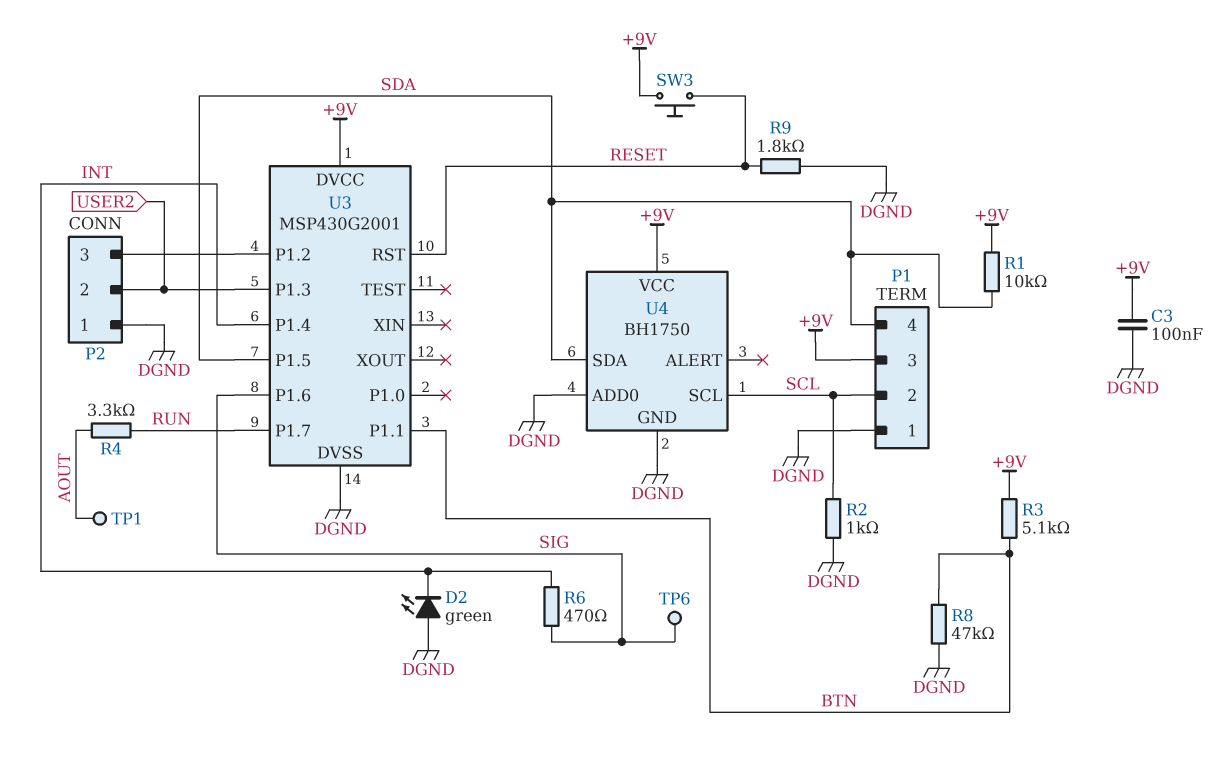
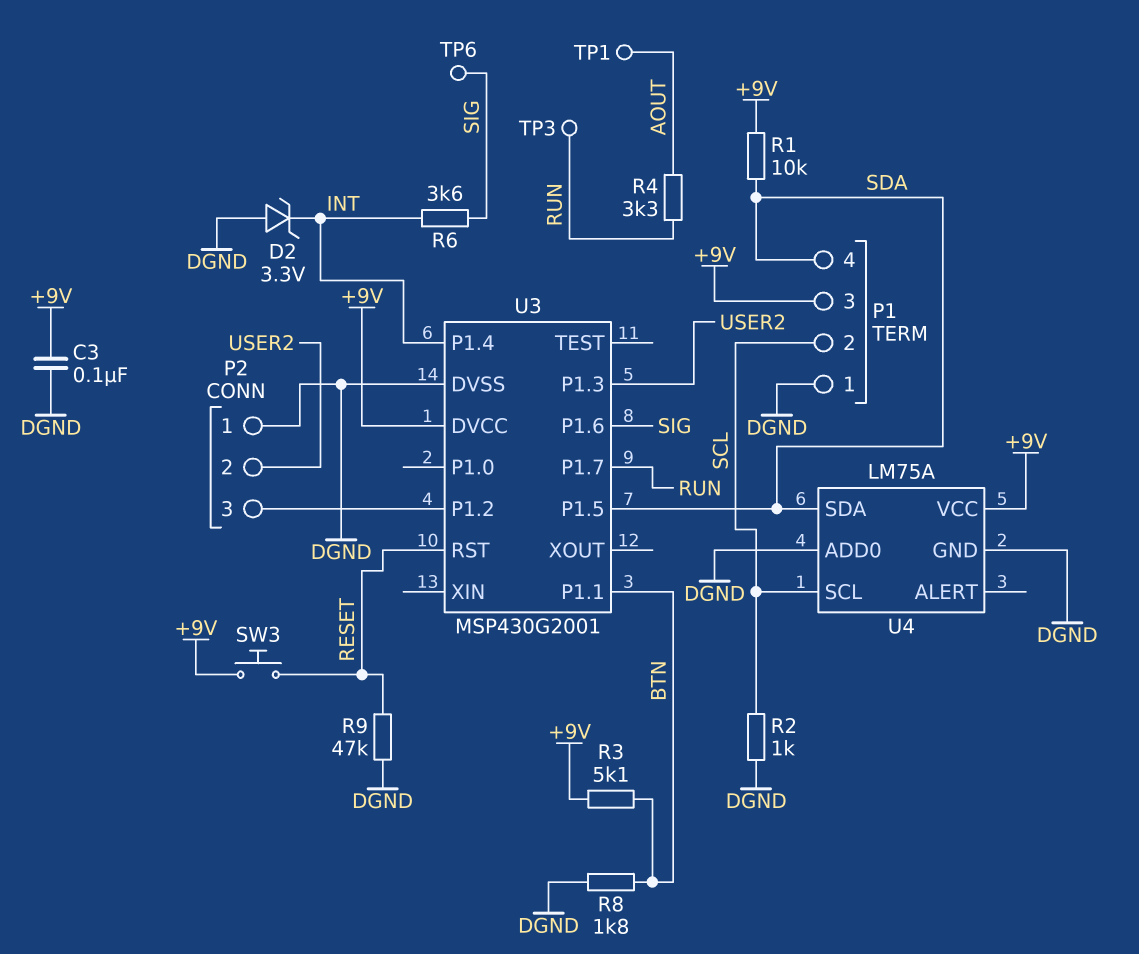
D2: LED green (A DGND, K INT) -> zener 3.3V (A DGND, K INT)
R6: 470 (INT, SIG) -> 3.6k (INT, SIG)
R8: 47k (BTN, DGND) -> 1.8k (BTN, DGND)
R9: 1.8k (DGND, RESET) -> 47k (DGND, RESET)
TP3: none -> test point (RUN)
U4: BH1750 -> LM75A

